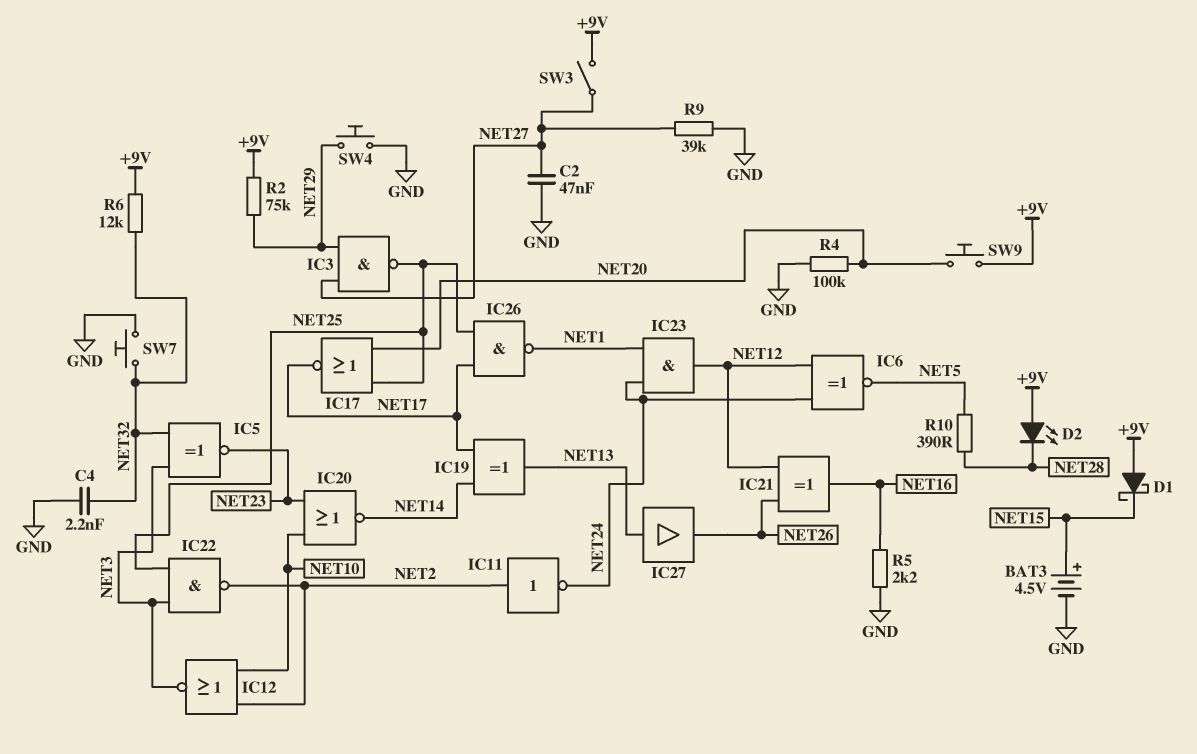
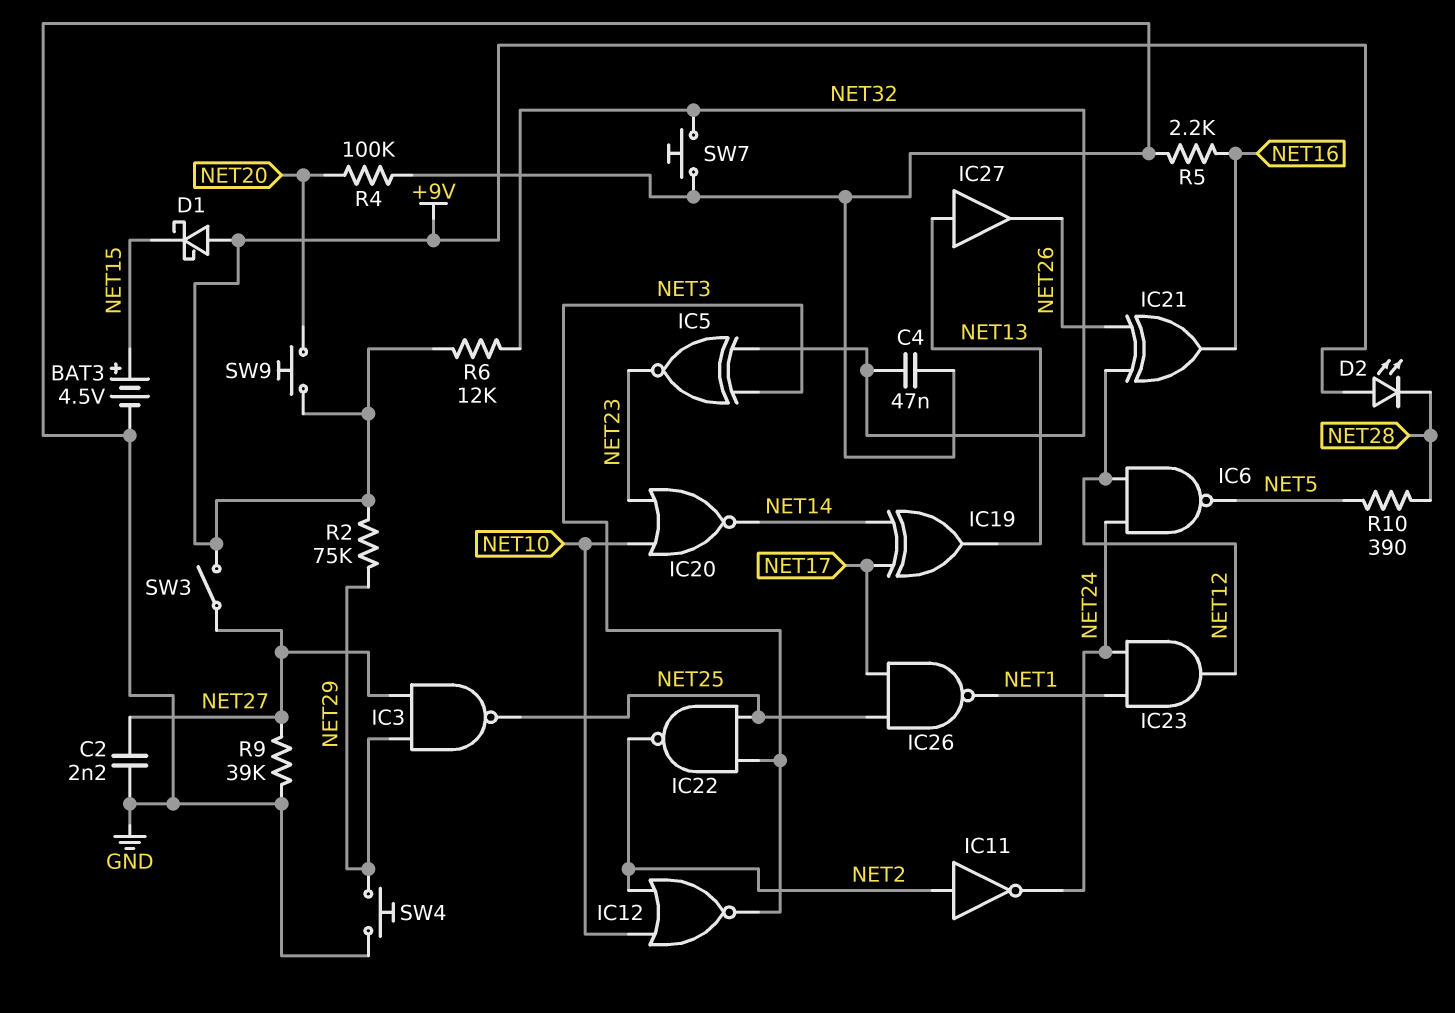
C2: 47nF (GND, NET27) -> 2.2nF (GND, NET27)
C4: 2.2nF (GND, NET32) -> 47nF (GND, NET32)
IC6: XNOR (in NET12, in NET24, out NET5) -> NAND (in NET12, in NET24, out NET5)
IC17: NOR (in NET20, in NET25, out NET17) -> none

